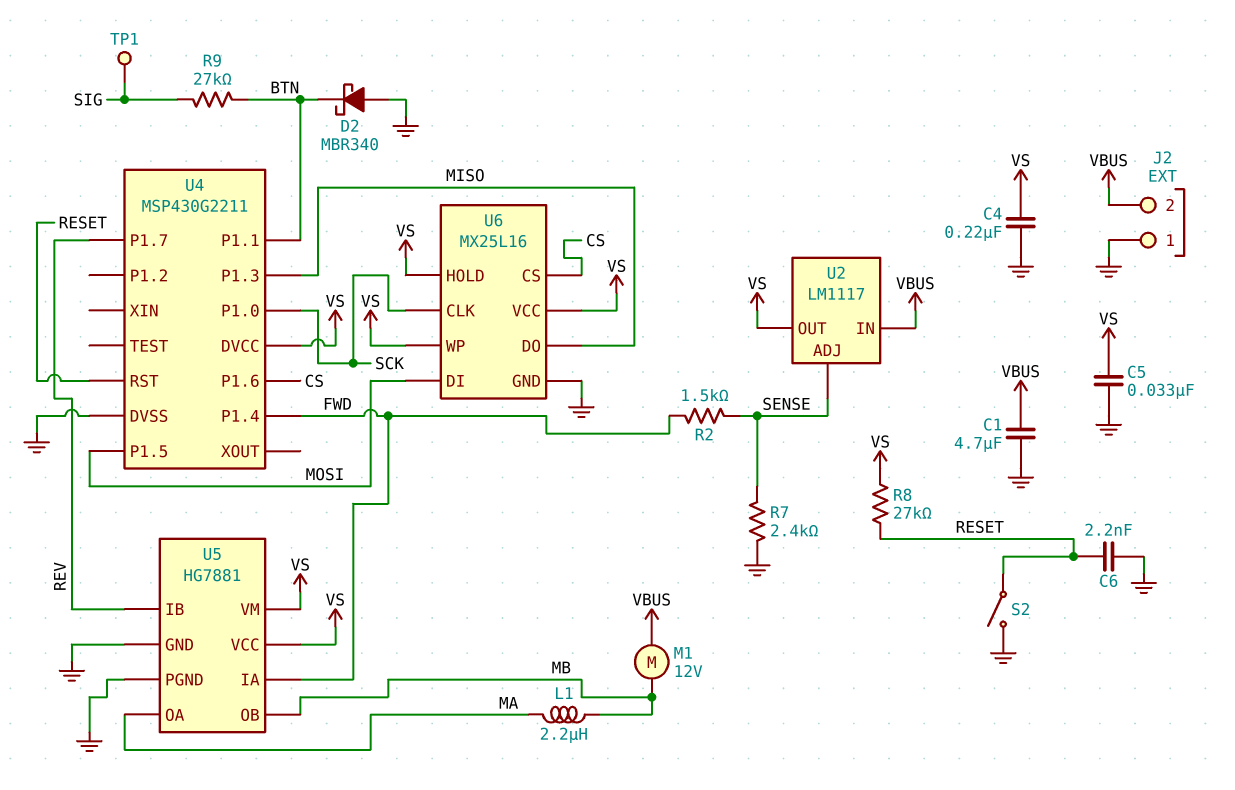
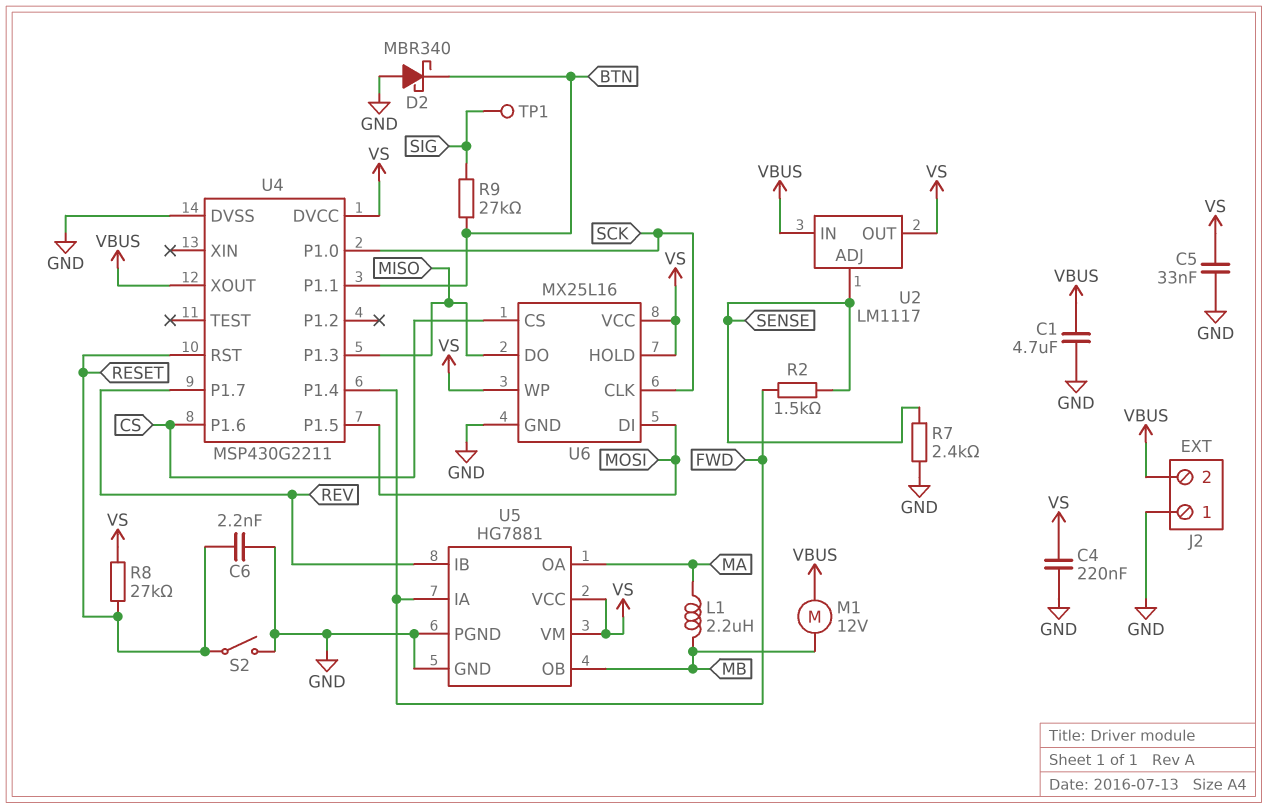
U4 pin XOUT: none -> VBUS

